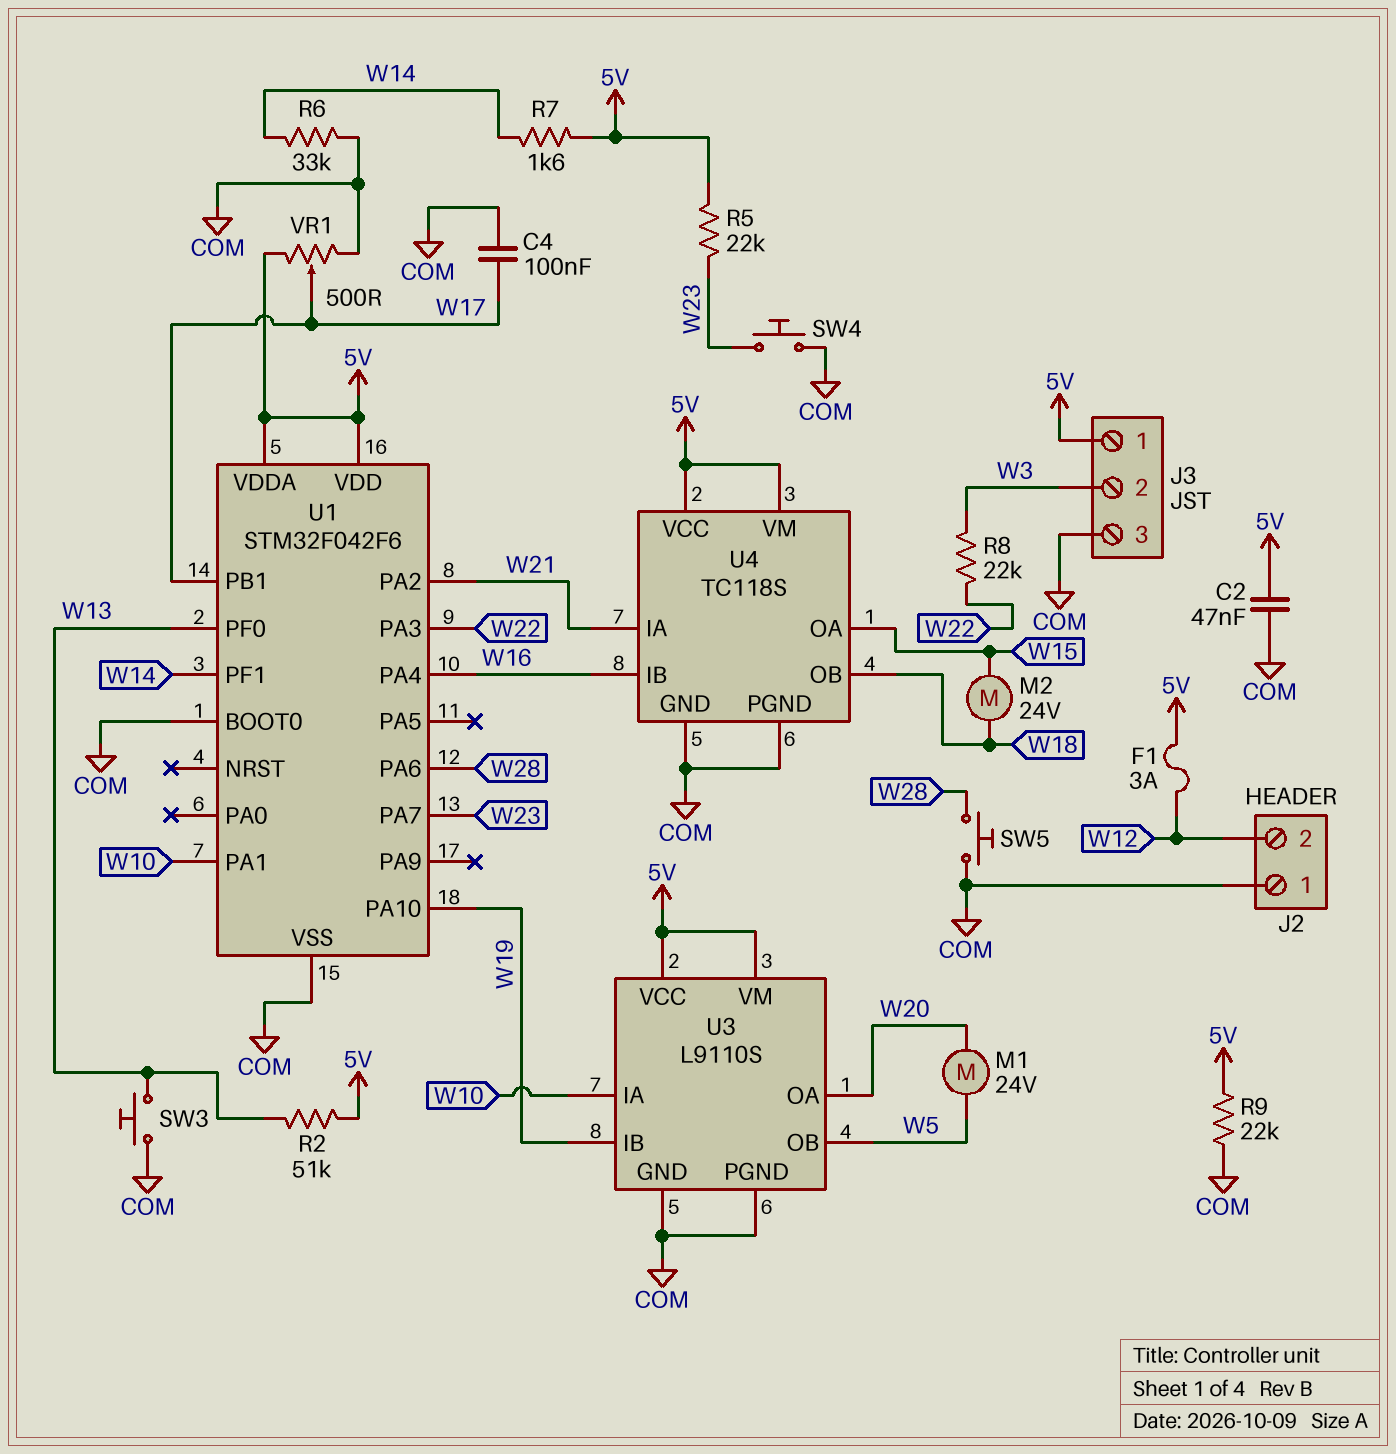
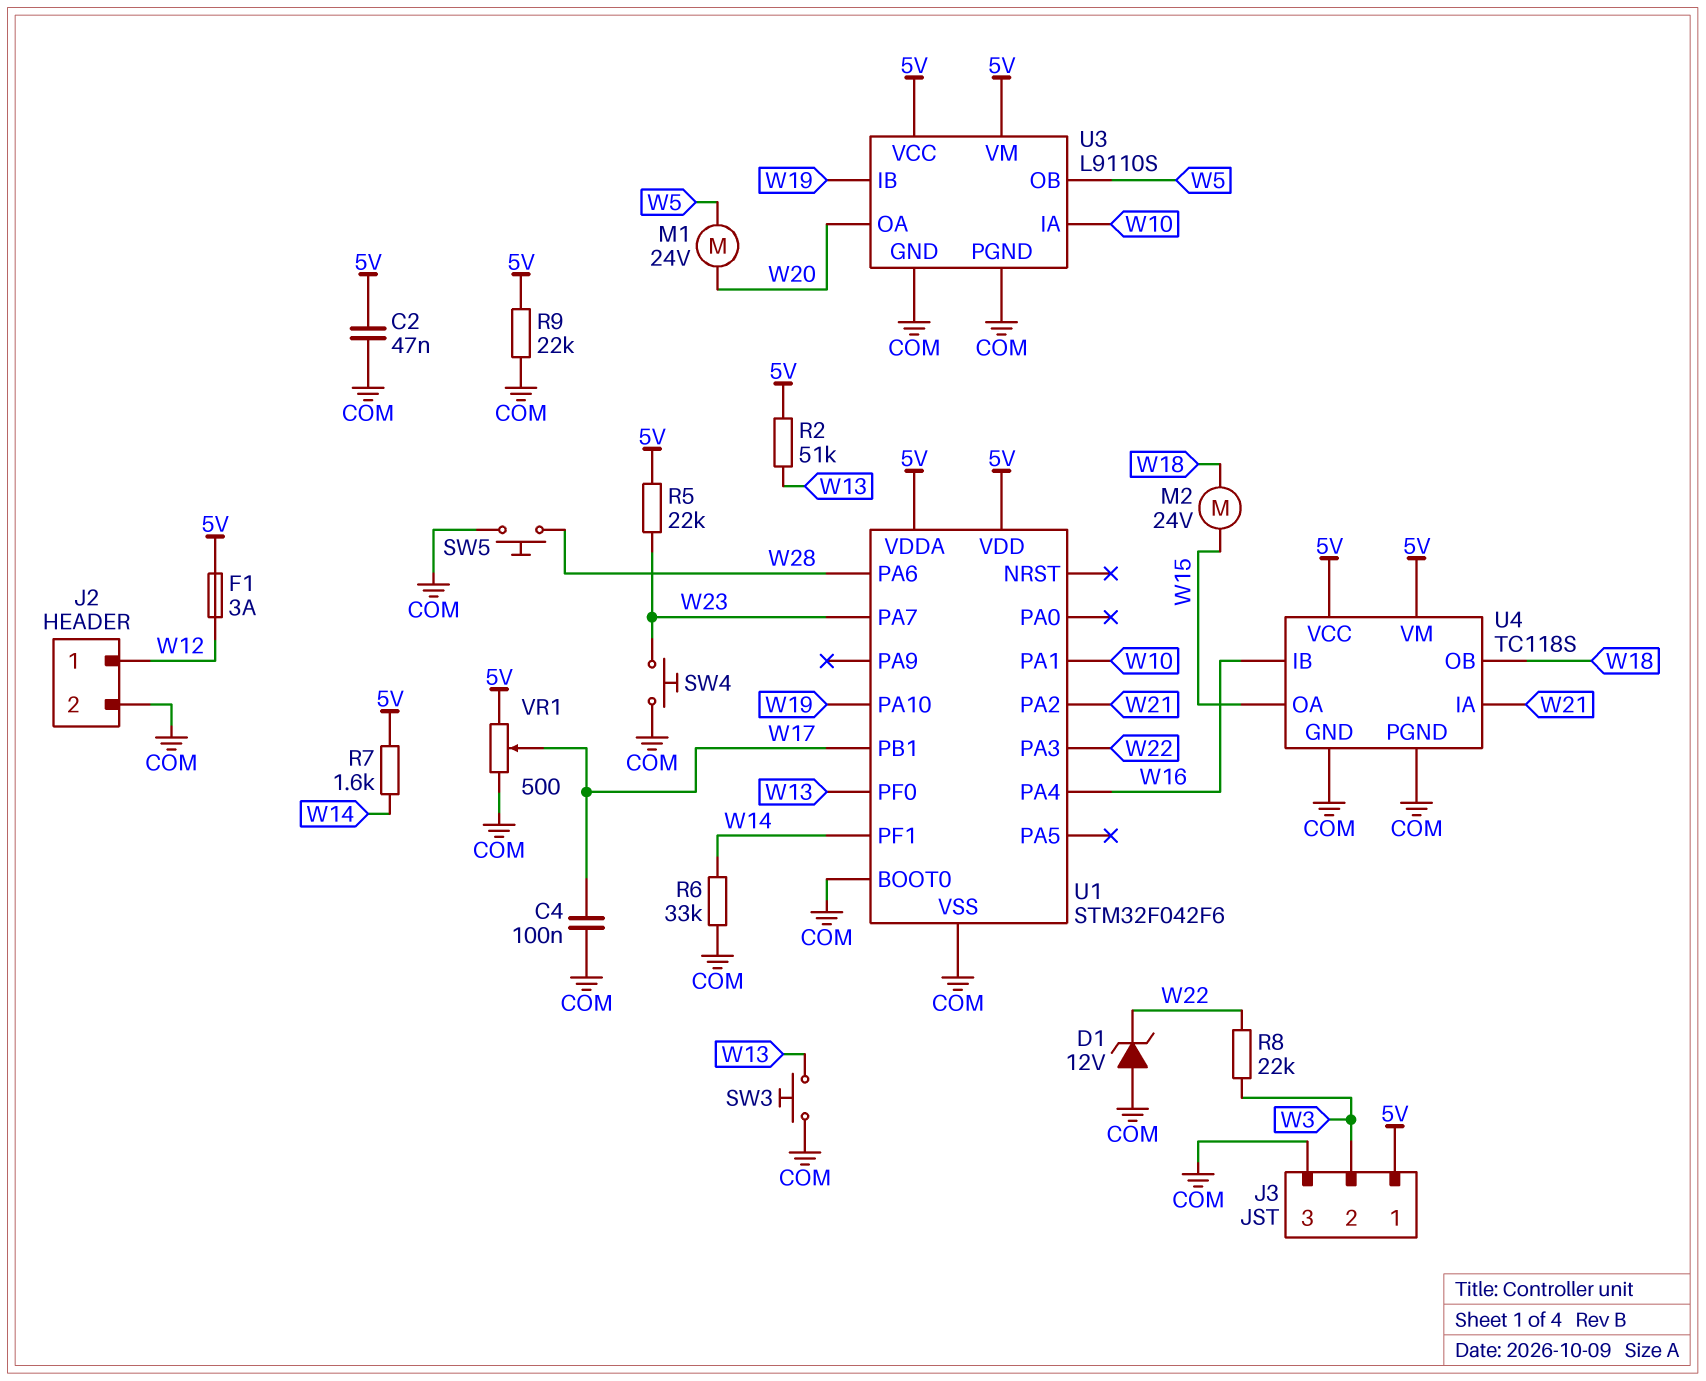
D1: none -> zener 12V (A COM, K W22)
J2 pin 1: COM -> W12
J2 pin 2: W12 -> COM

